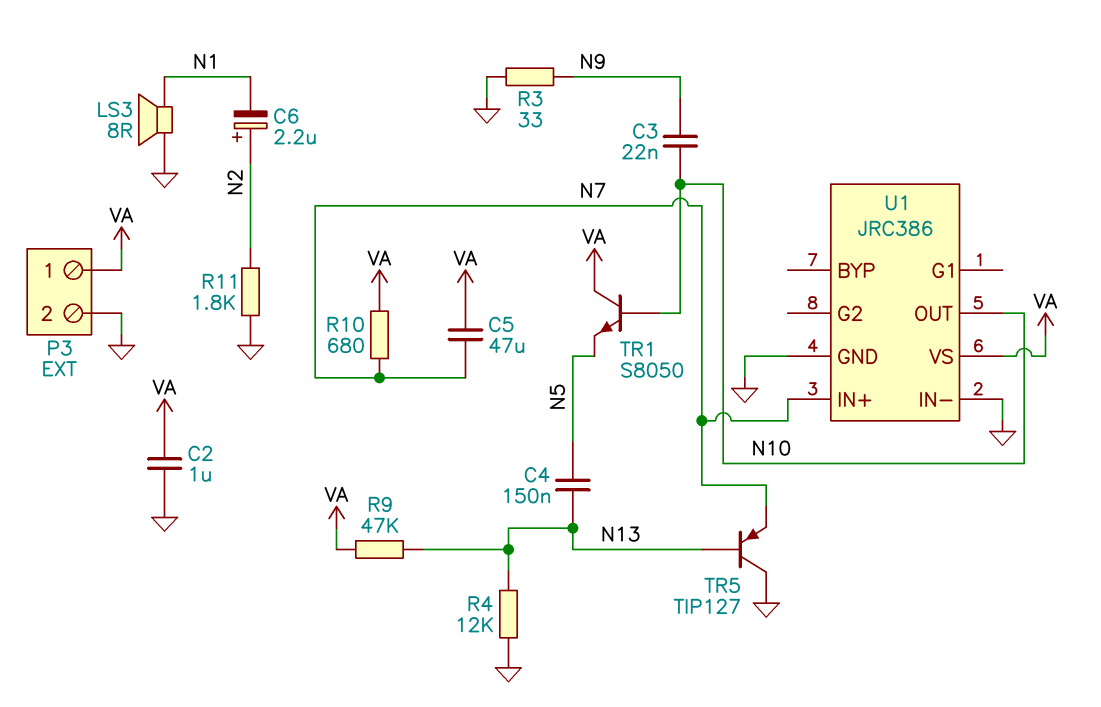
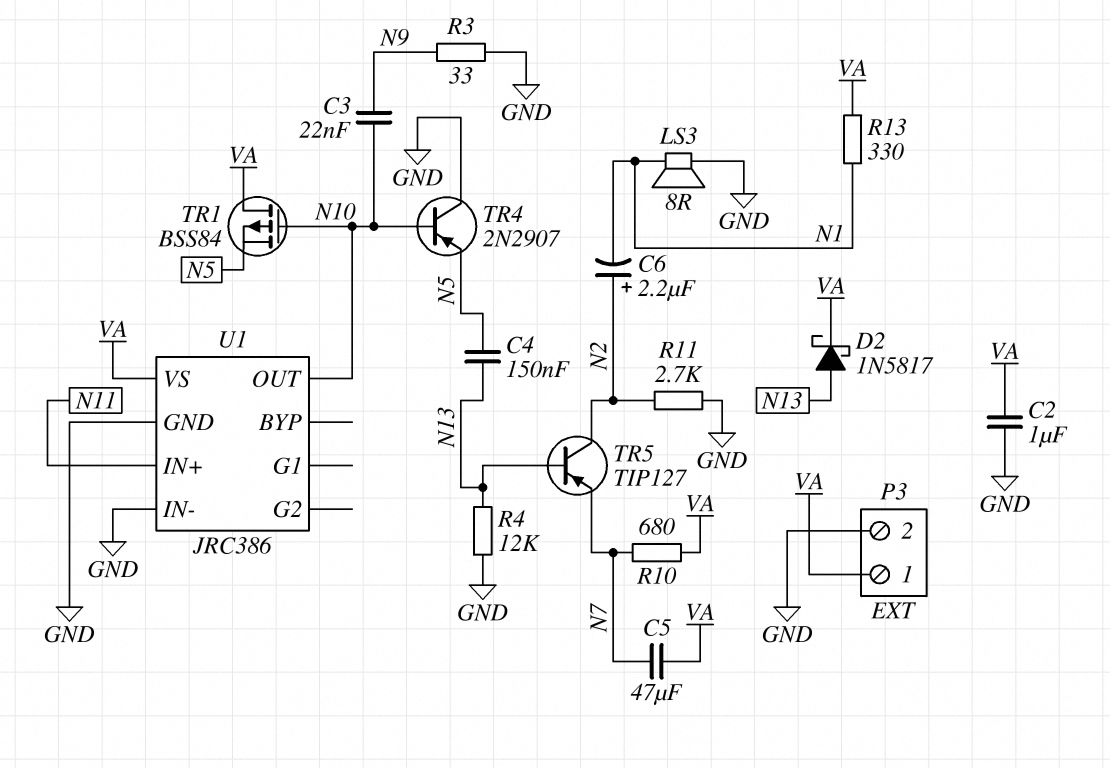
D2: none -> schottky 1N5817 (A N13, K VA)
R9: 47k (N13, VA) -> none
R11: 1.8k (GND, N2) -> 2.7k (GND, N2)
R13: none -> 330 (N1, VA)
TR1: NPN S8050 (B N10, C VA, E N5) -> PMOS BSS84 (G N10, D VA, S N5)
TR4: none -> PNP 2N2907 (B N10, C GND, E N5)
TR5: PNP TIP127 (B N13, C GND, E N7) -> PNP TIP127 (B N13, C N2, E N7)
U1 pin IN+: N7 -> N11

